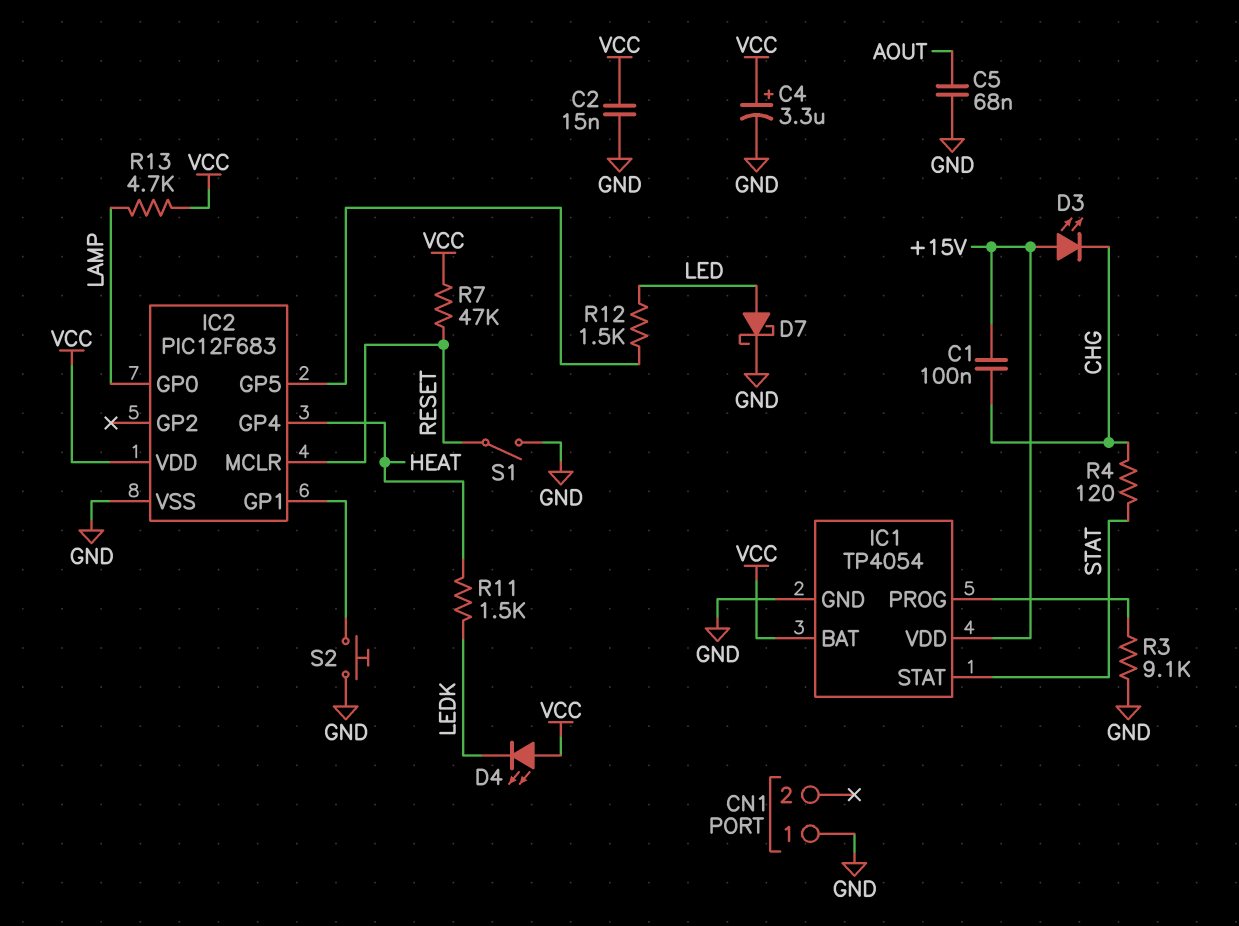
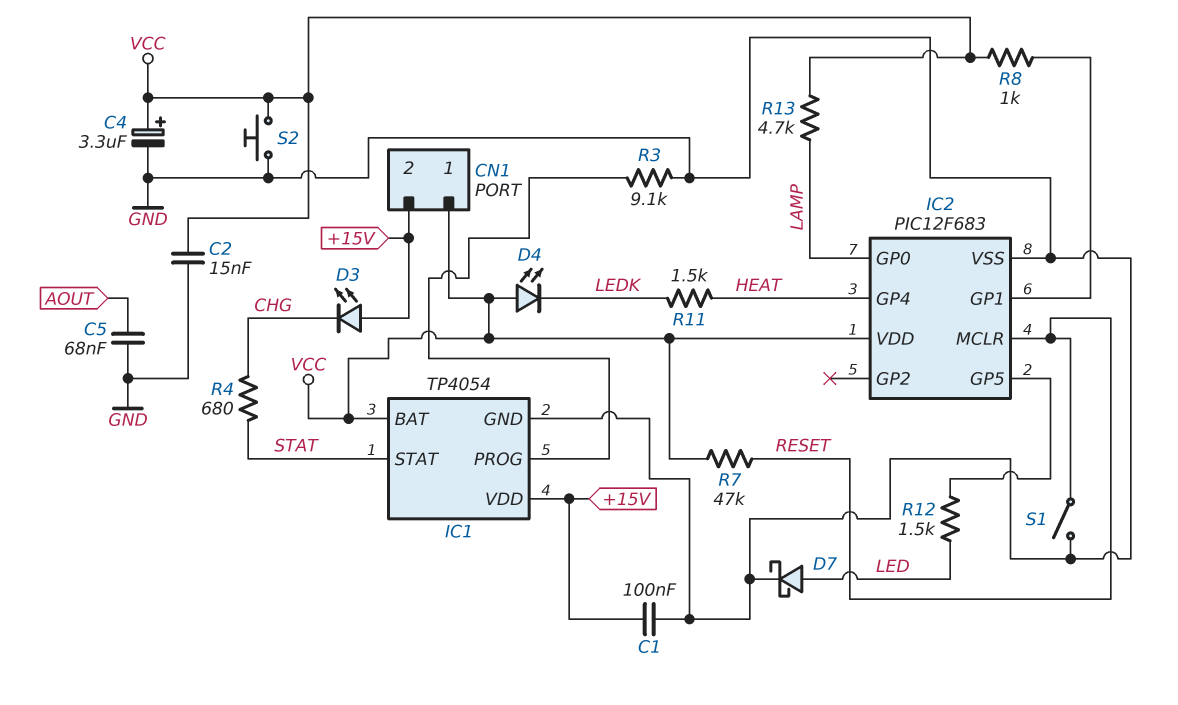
C1: 100nF (+15V, CHG) -> 100nF (+15V, GND)
CN1 pin 1: GND -> VCC
CN1 pin 2: none -> +15V
R4: 120 (CHG, STAT) -> 680 (CHG, STAT)
R8: none -> 1k (IC2/GP1, VCC)
S2: button (GND, IC2/GP1) -> button (GND, VCC)

